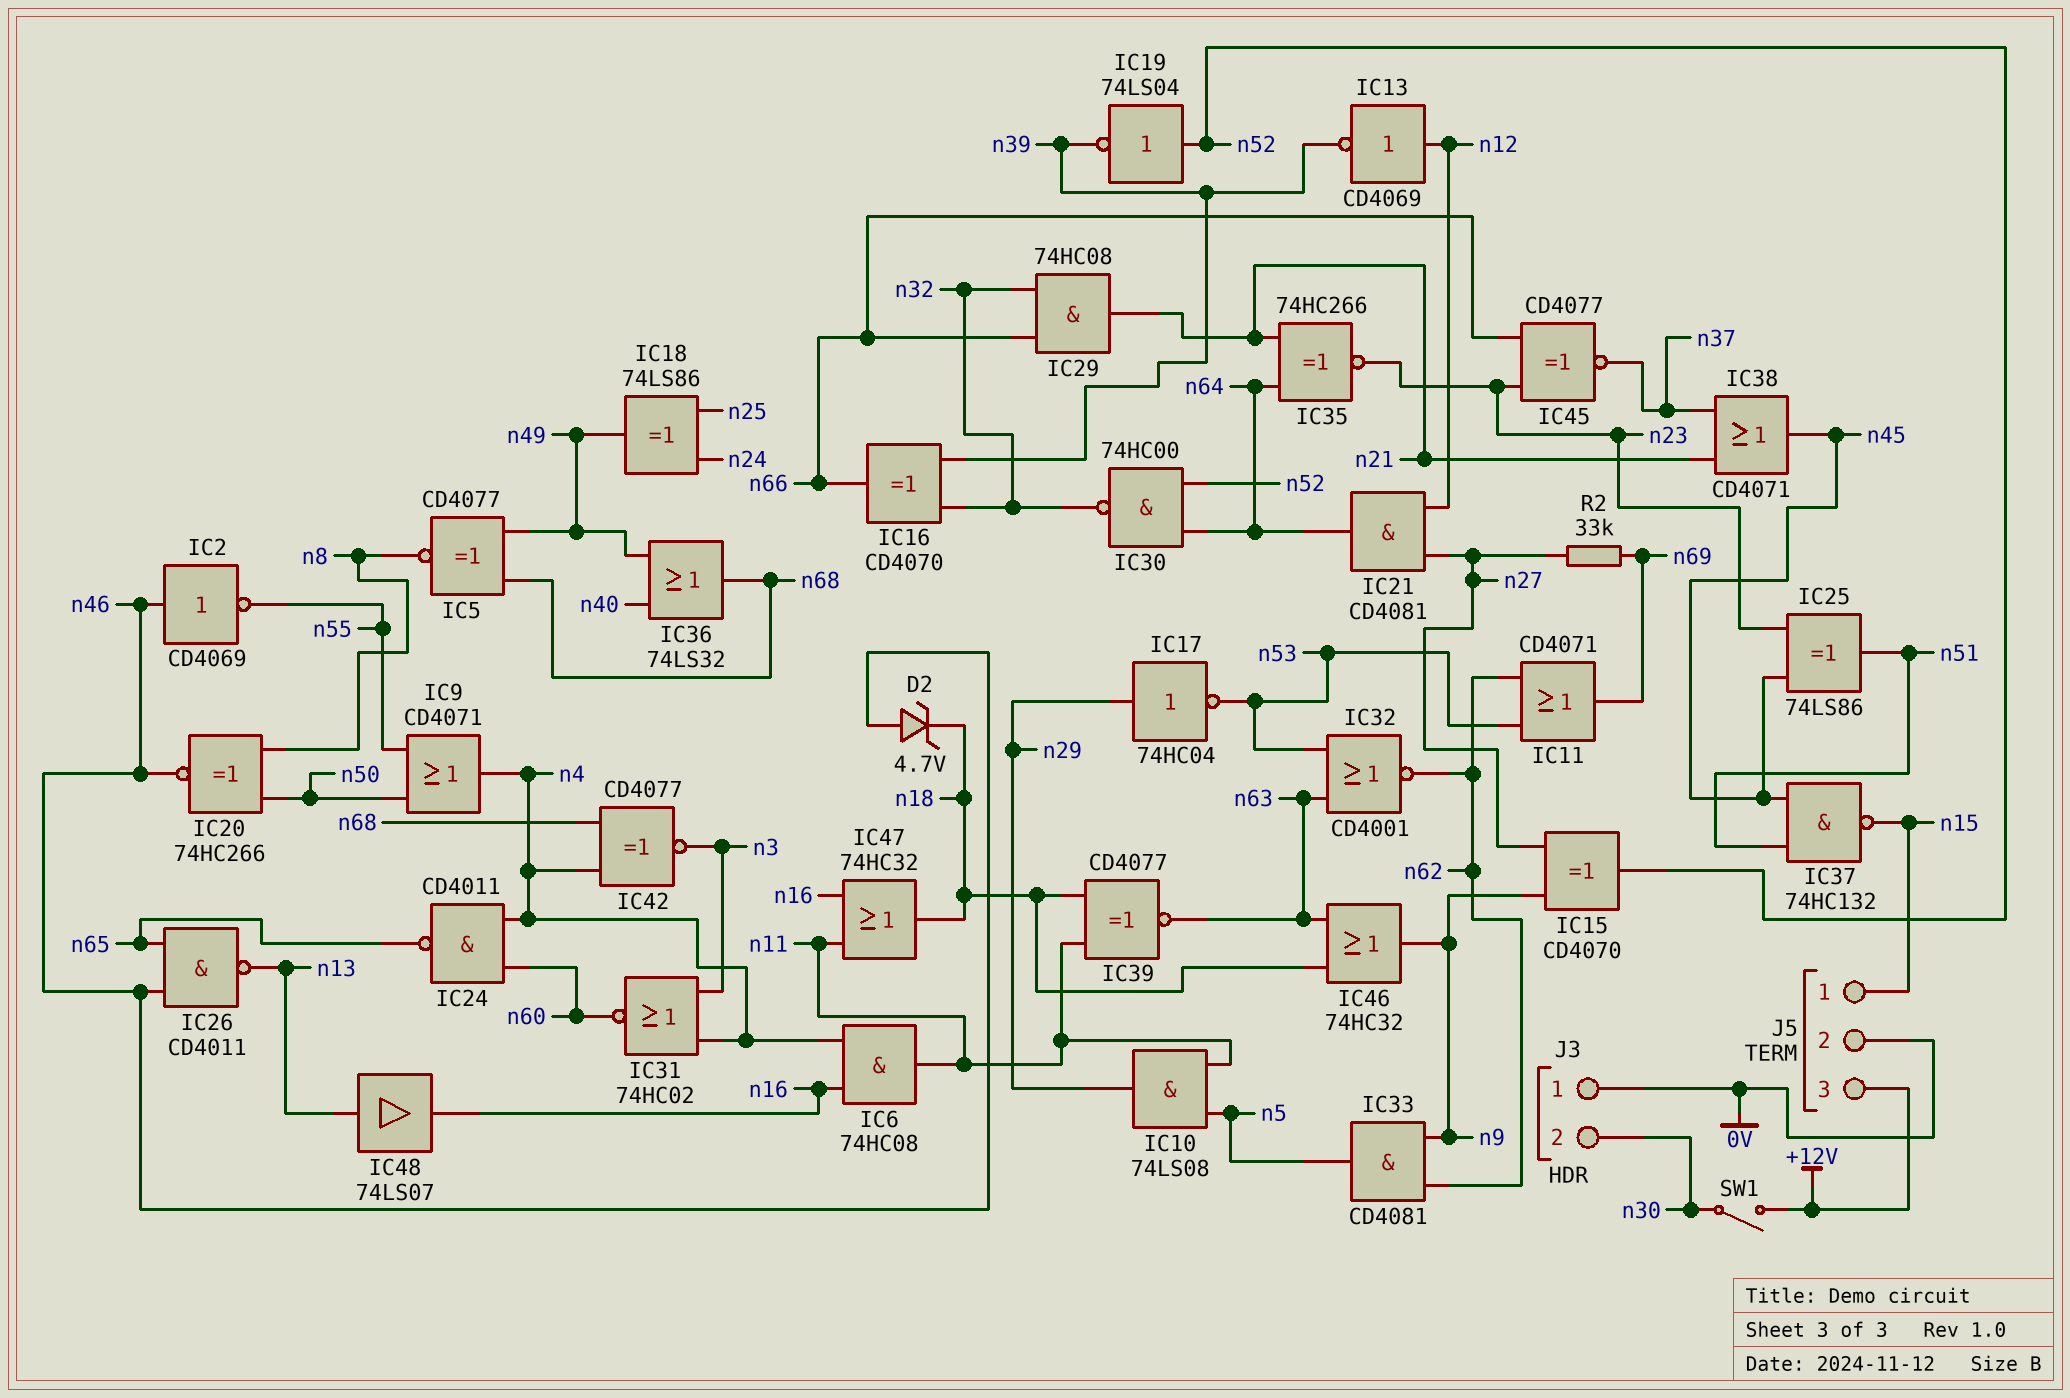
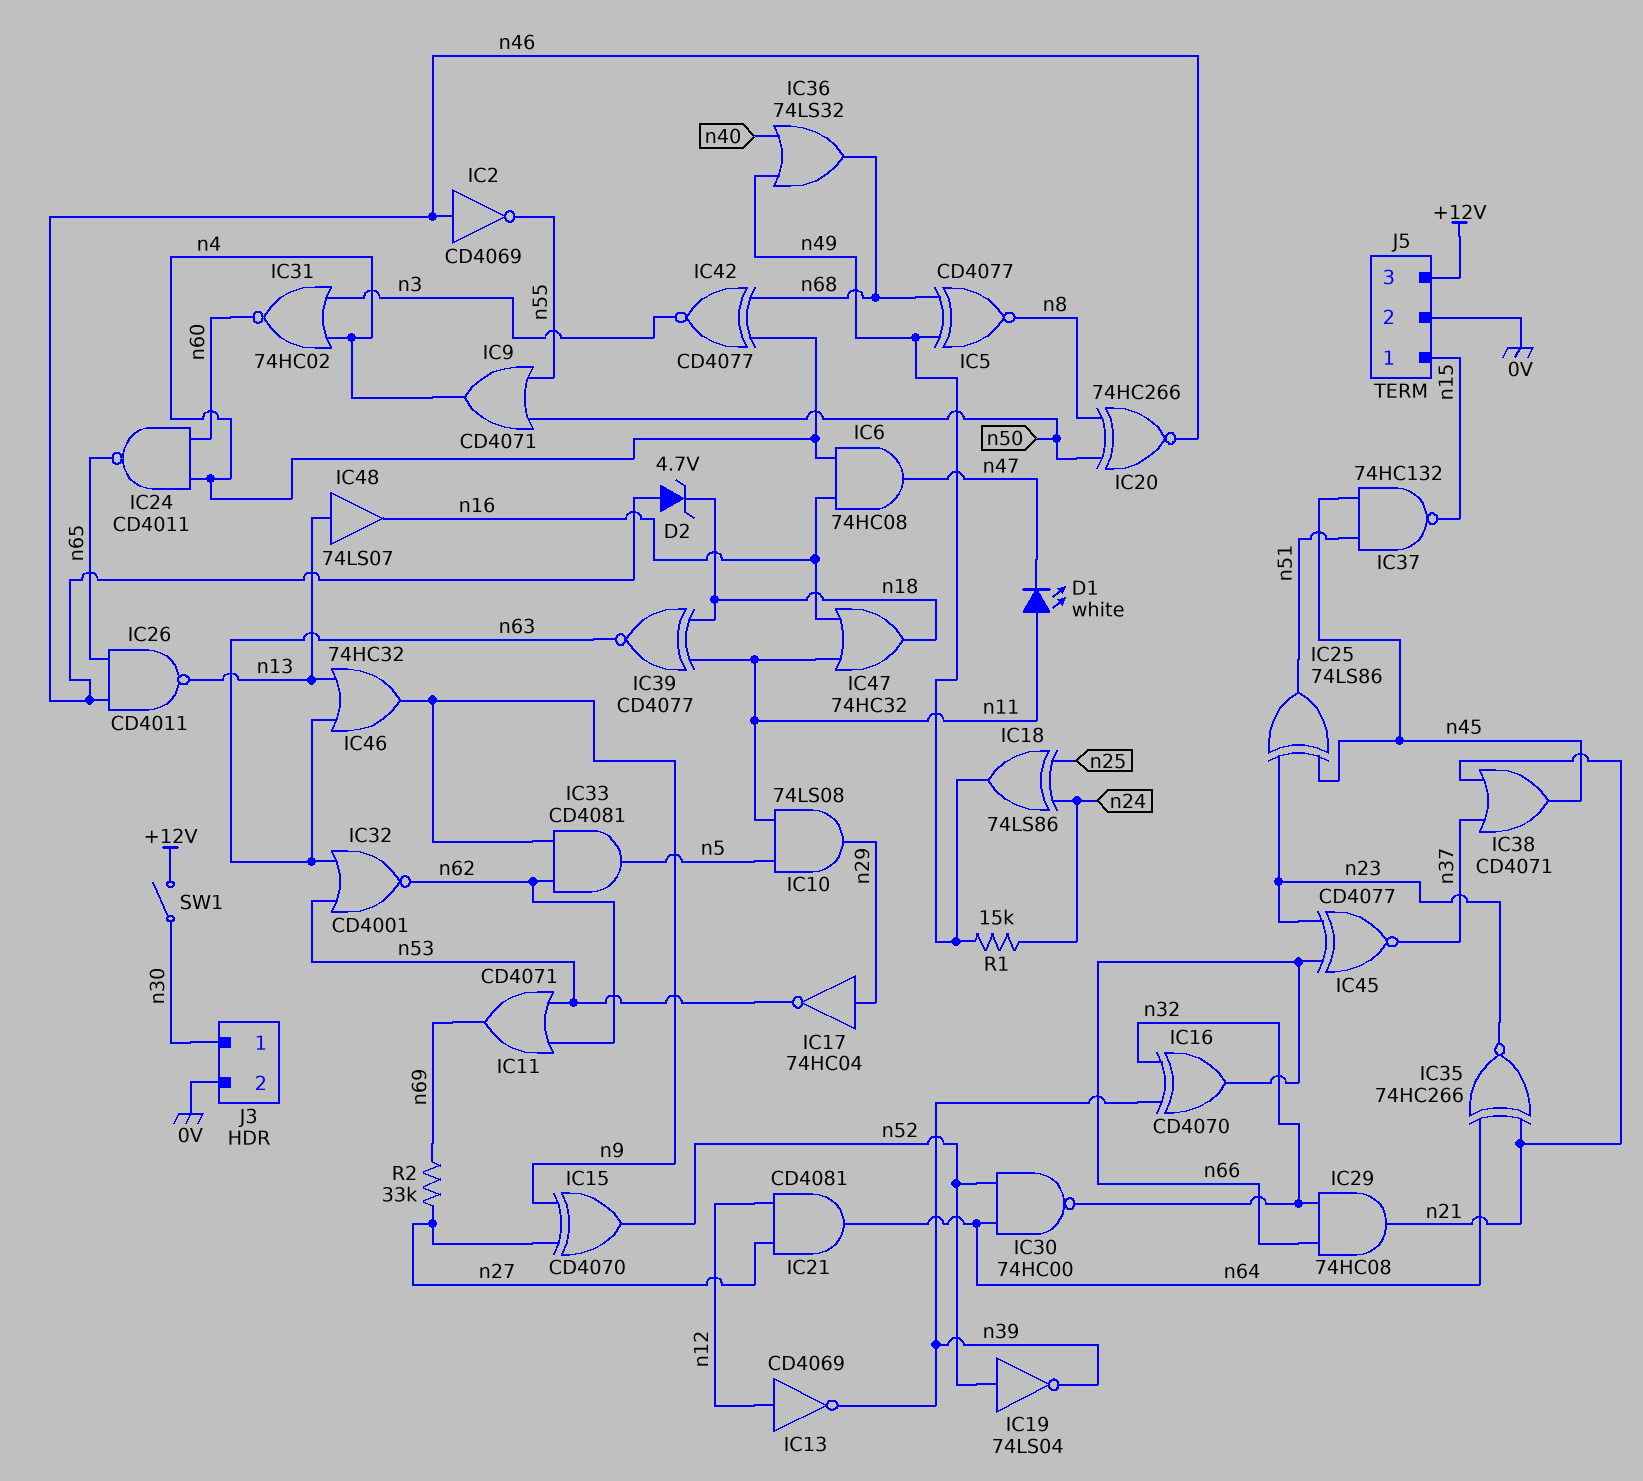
D1: none -> LED white (A n11, K n47)
IC6: AND 74HC08 (in n4, in n16, out n11) -> AND 74HC08 (in n4, in n16, out n47)
IC46: OR 74HC32 (in n18, in n63, out n9) -> OR 74HC32 (in n13, in n63, out n9)
J3 pin 1: 0V -> n30
J3 pin 2: n30 -> 0V
R1: none -> 15k (n24, n49)

